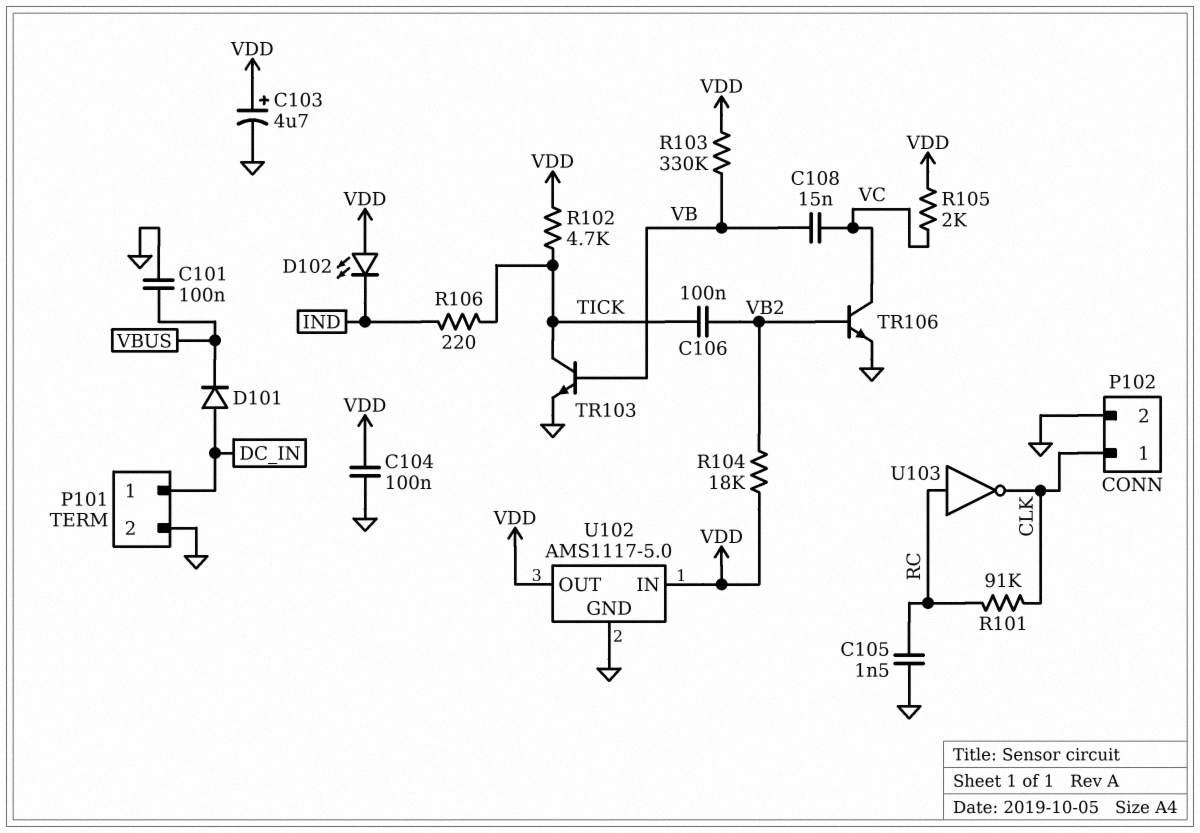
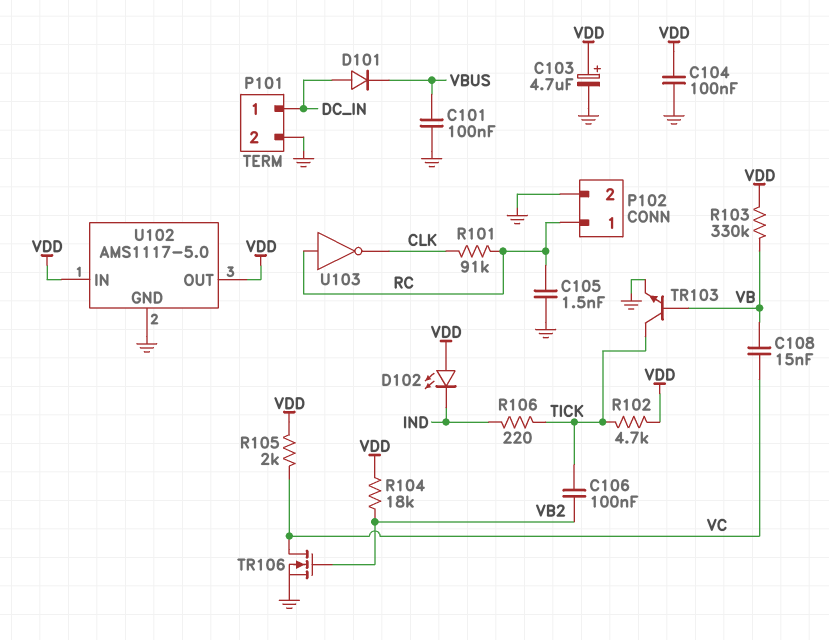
P102 pin 1: CLK -> RC
TR106: NPN (B VB2, C VC, E GND) -> NMOS (G VB2, D VC, S GND)

